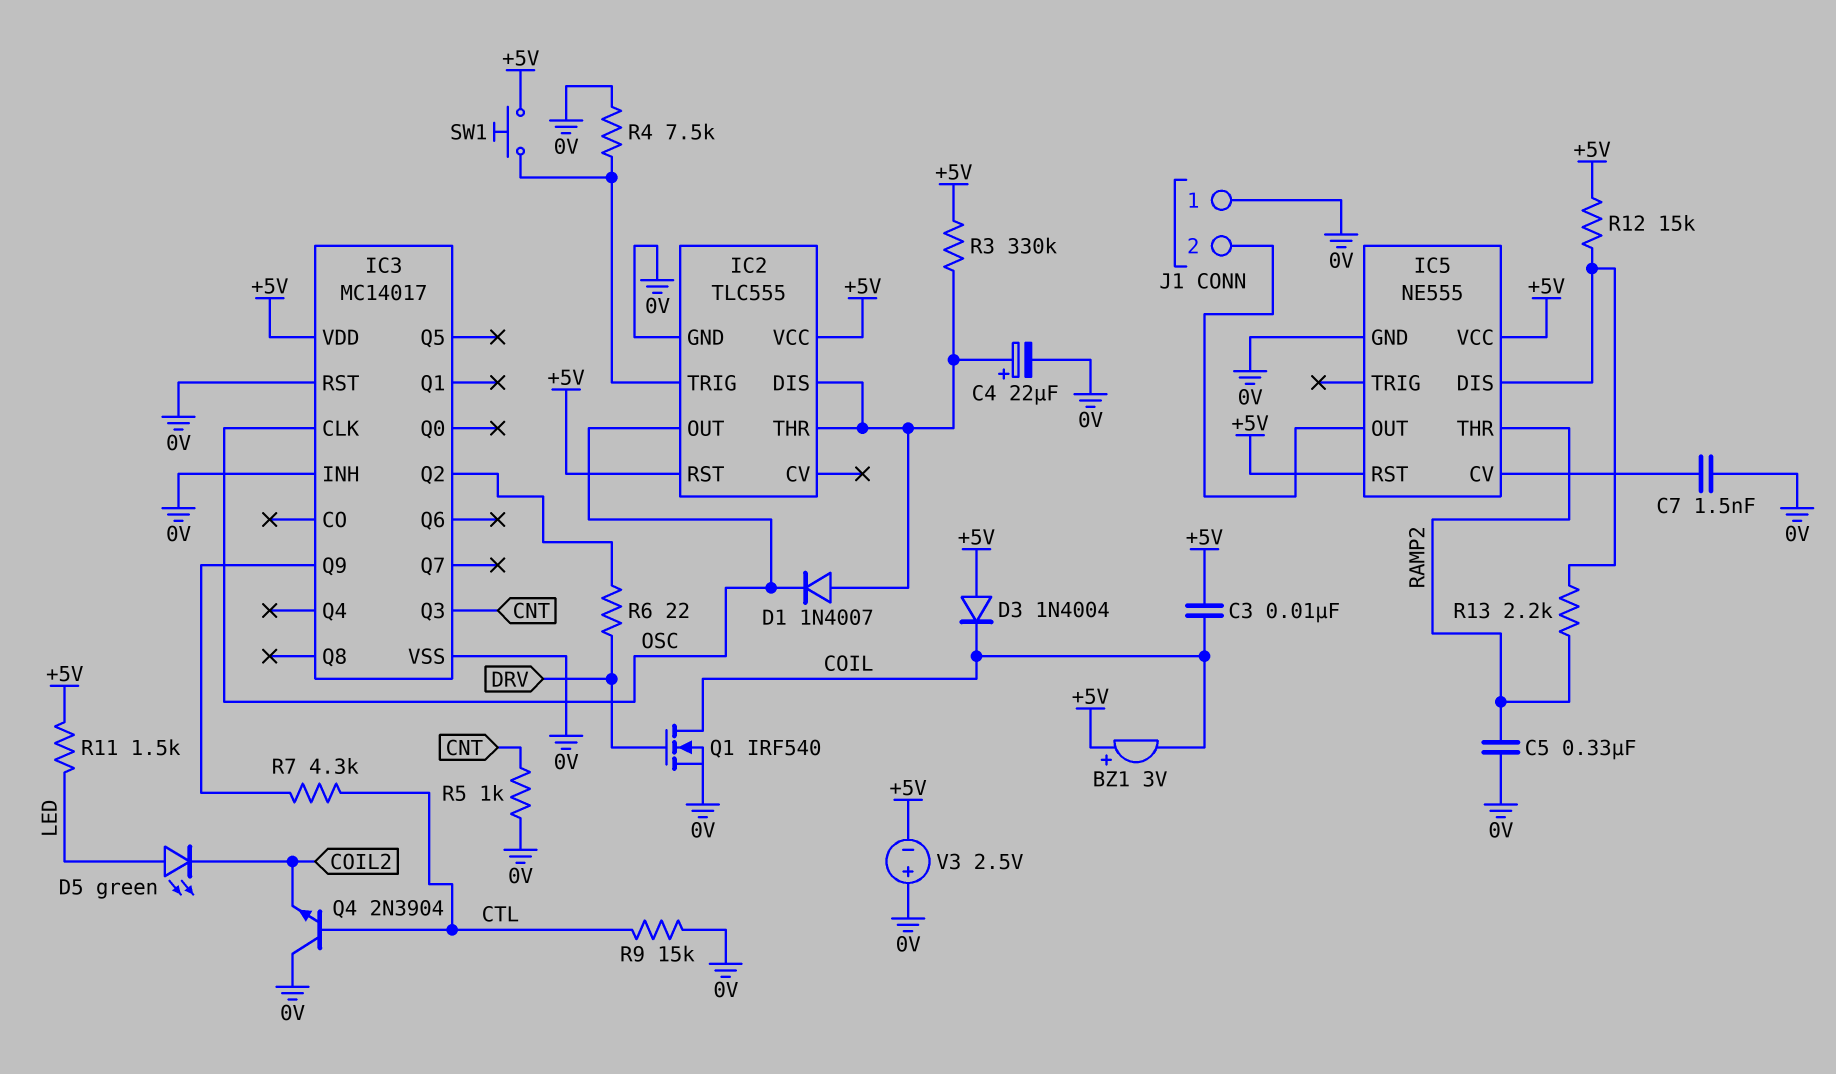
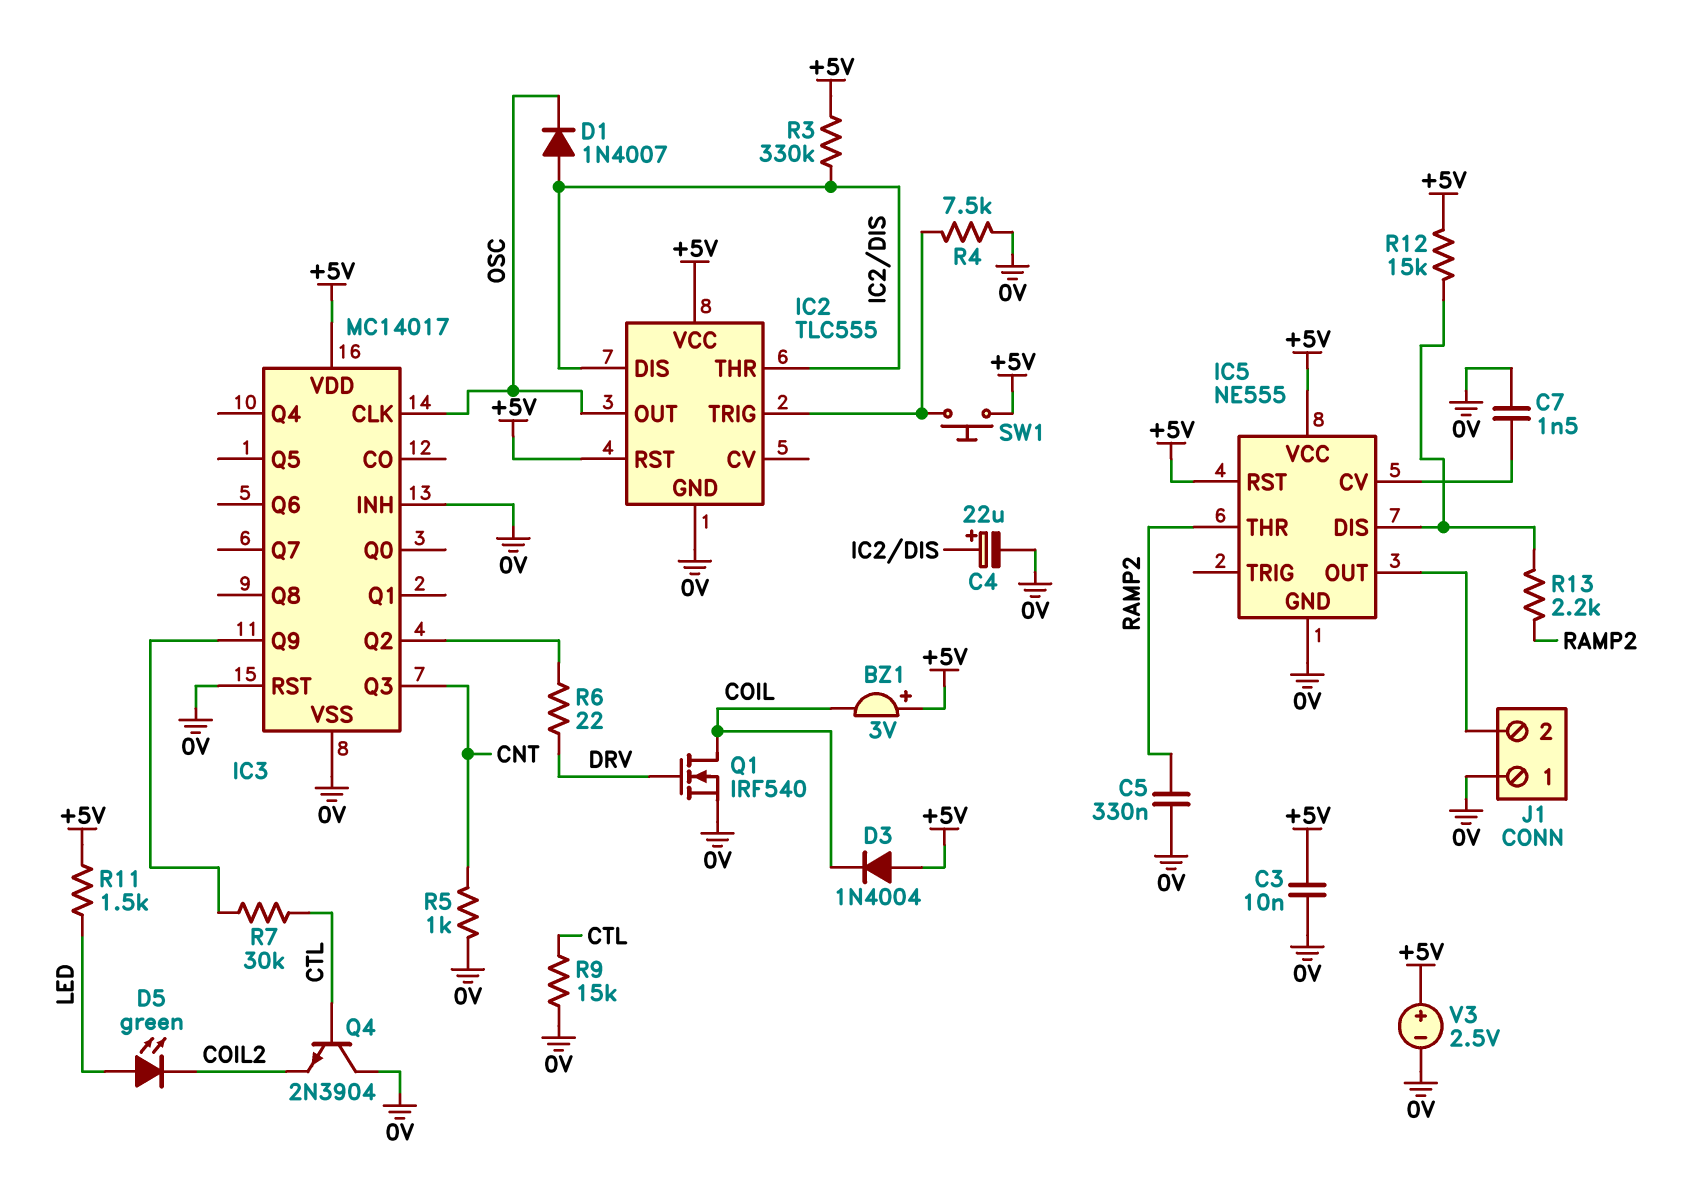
C3: 10nF (+5V, COIL) -> 10nF (+5V, 0V)
R7: 4.3k (CTL, IC3/Q9) -> 30k (CTL, IC3/Q9)
V3: 2.5V (plus 0V, minus +5V) -> 2.5V (plus +5V, minus 0V)

